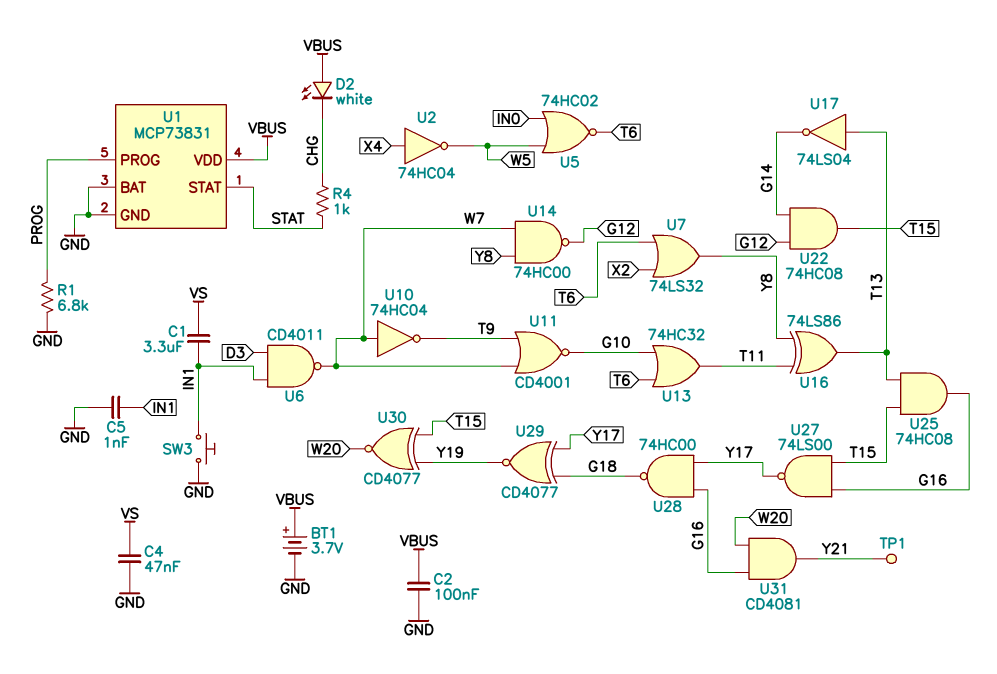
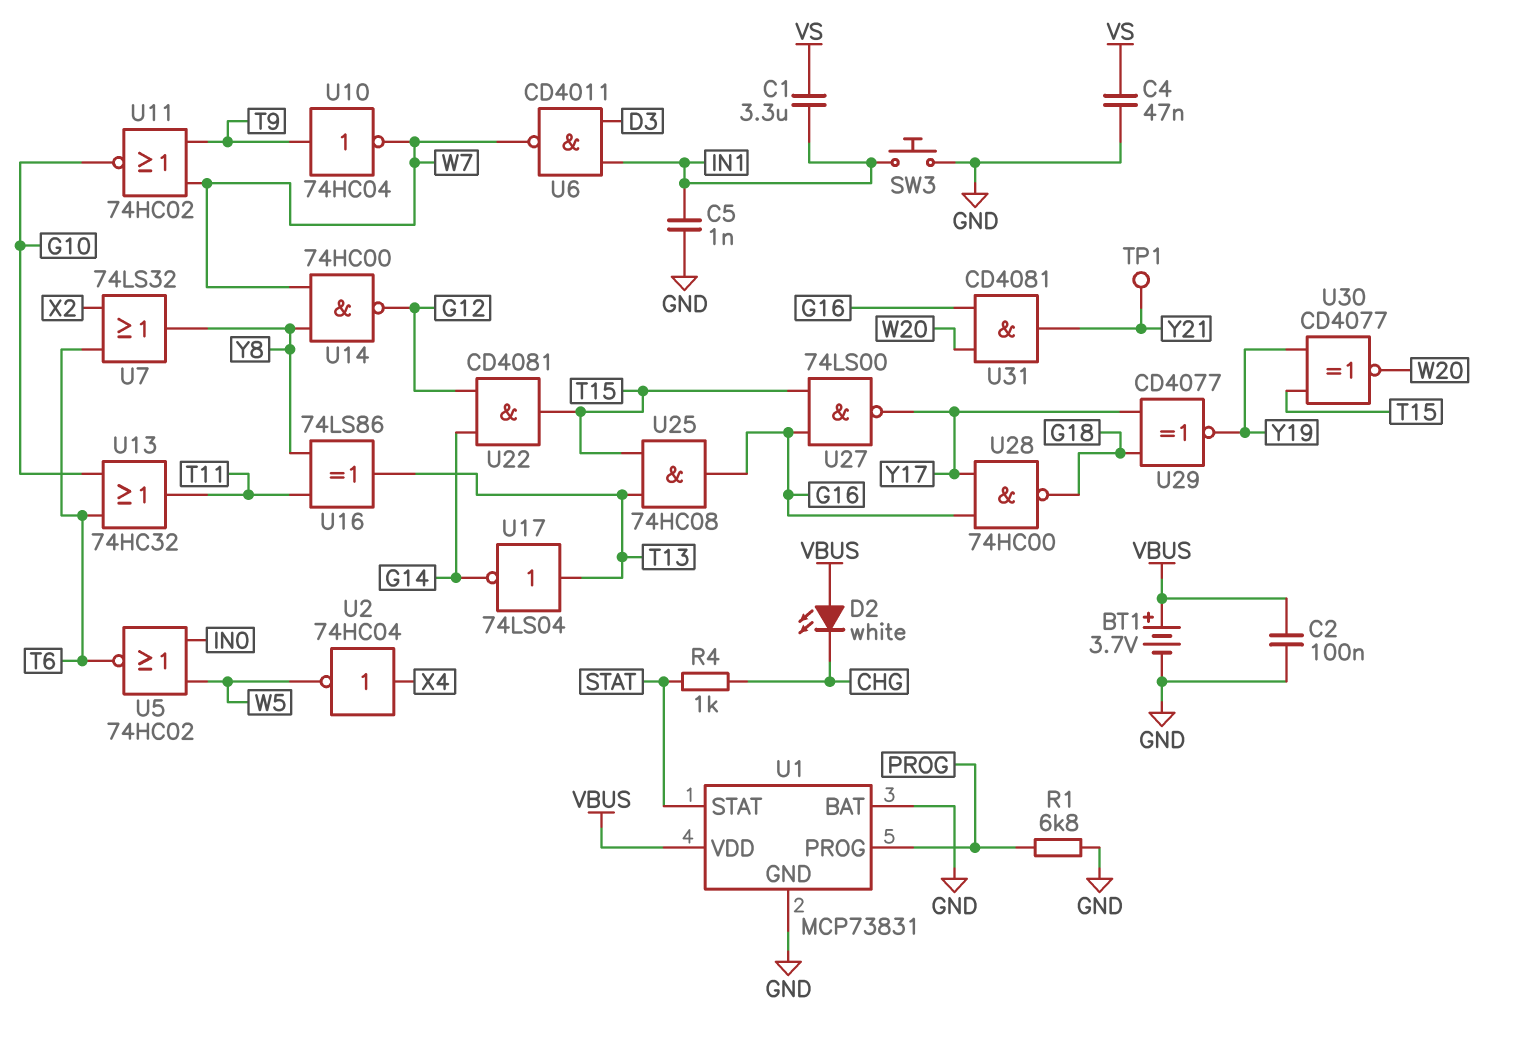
U10: NOT 74HC04 (in W7, out T9) -> NOT 74HC04 (in T9, out W7)
U11: NOR CD4001 (in T9, in W7, out G10) -> NOR 74HC02 (in T9, in W7, out G10)
U22: AND 74HC08 (in G12, in G14, out T15) -> AND CD4081 (in G12, in G14, out T15)

